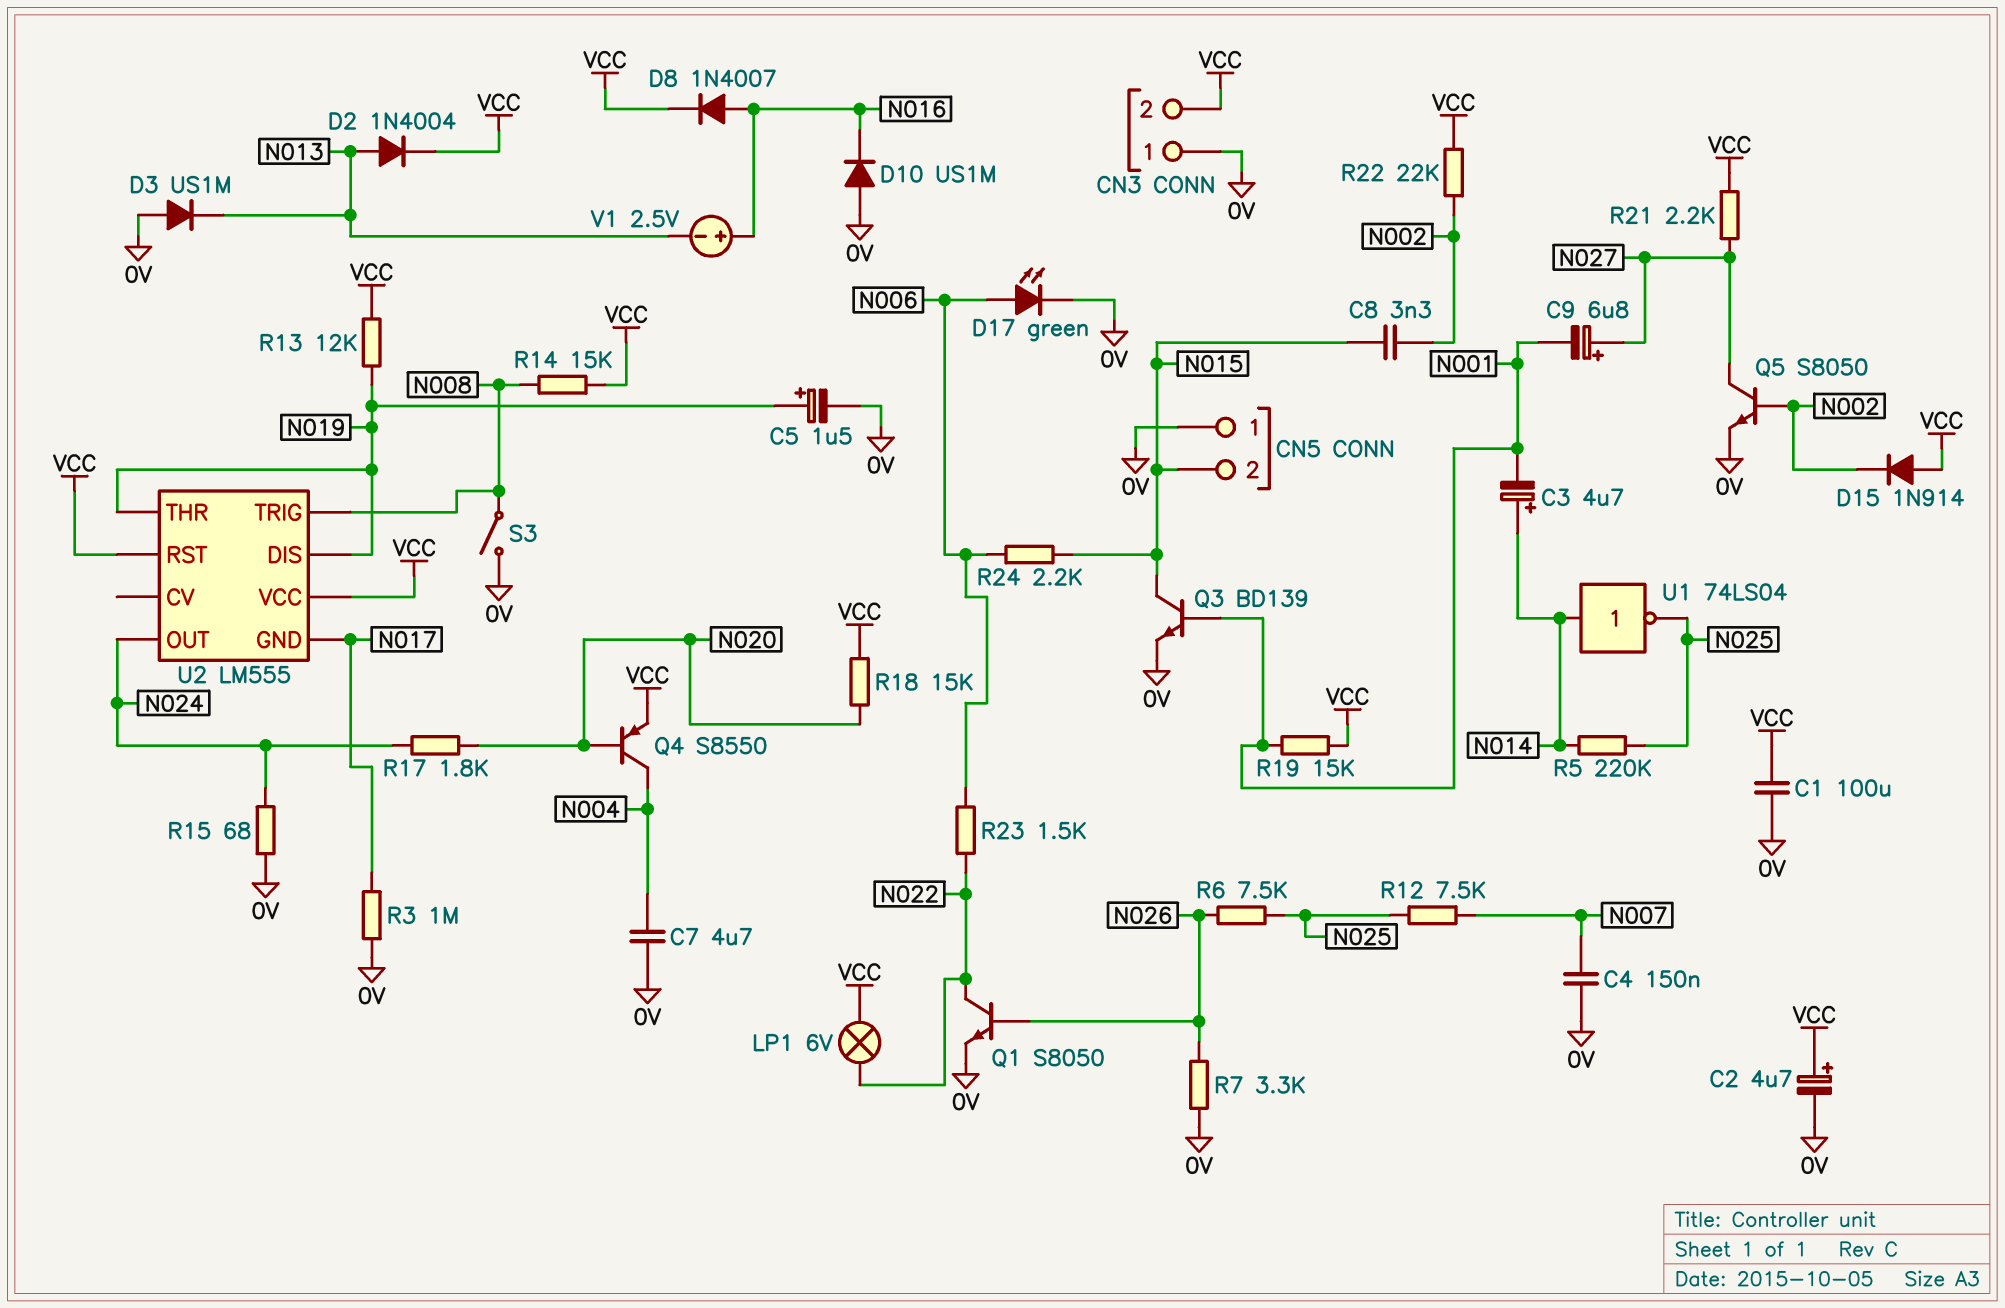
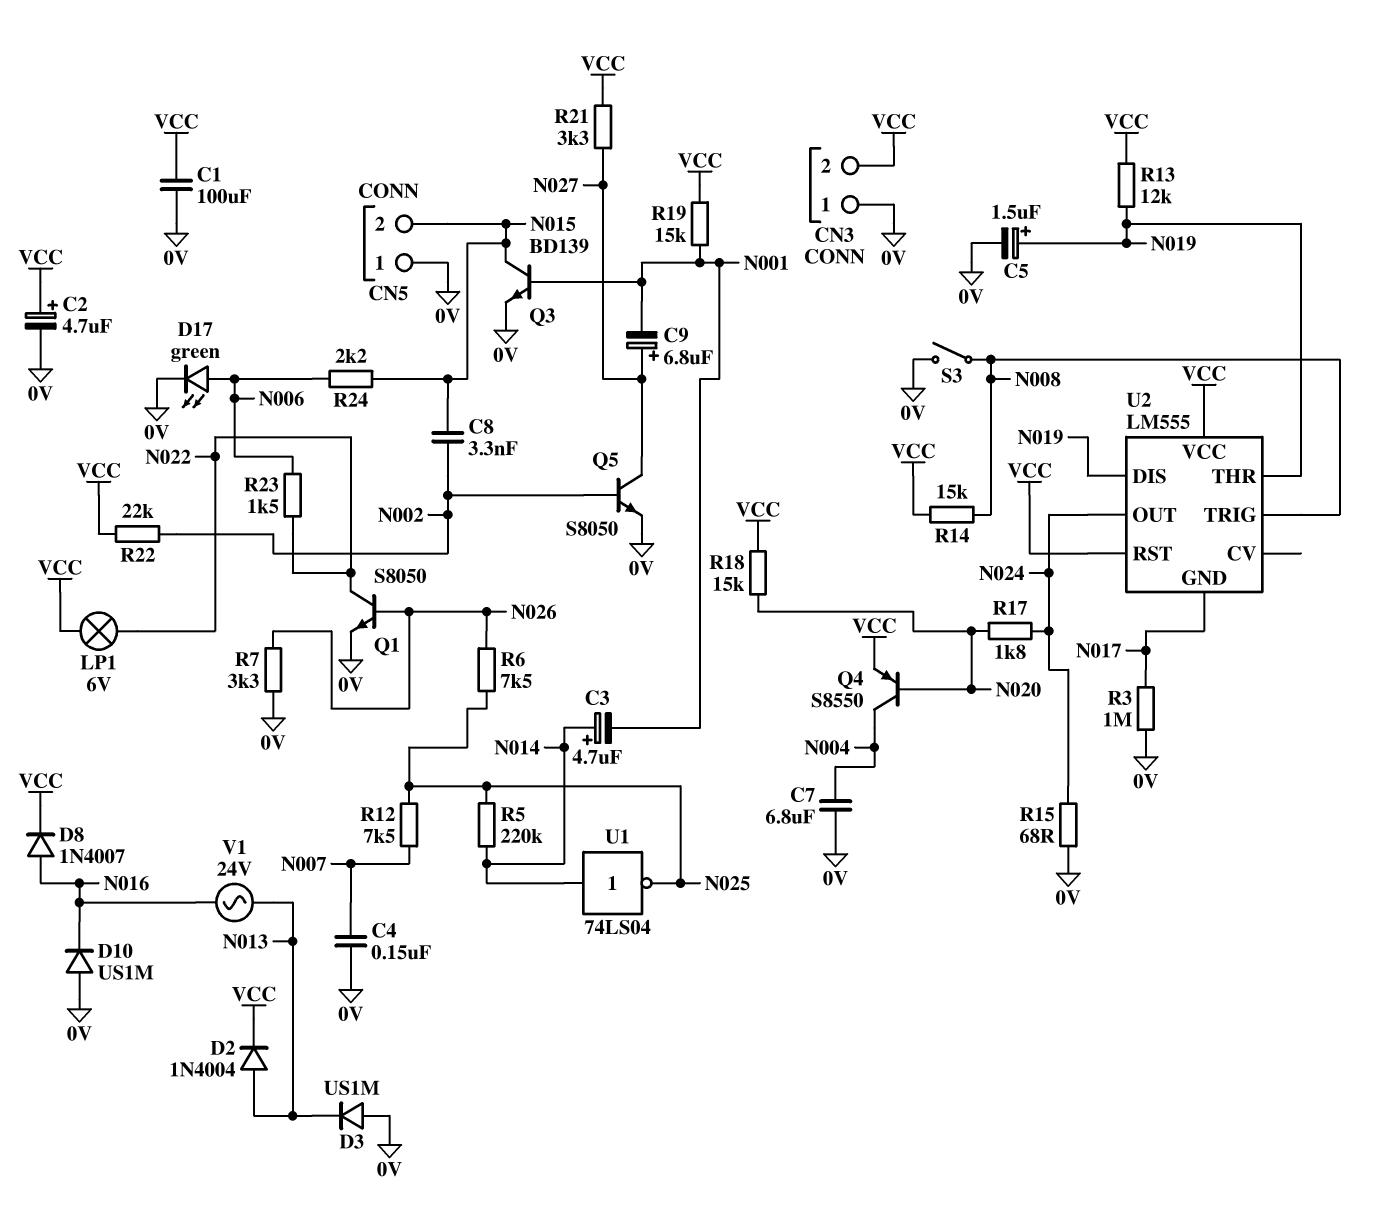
C7: 4.7uF (0V, N004) -> 6.8uF (0V, N004)
D15: diode 1N914 (A VCC, K N002) -> none
R21: 2.2k (N027, VCC) -> 3.3k (N027, VCC)
V1: 2.5V (plus N016, minus N013) -> AC 24V (N013, N016)

